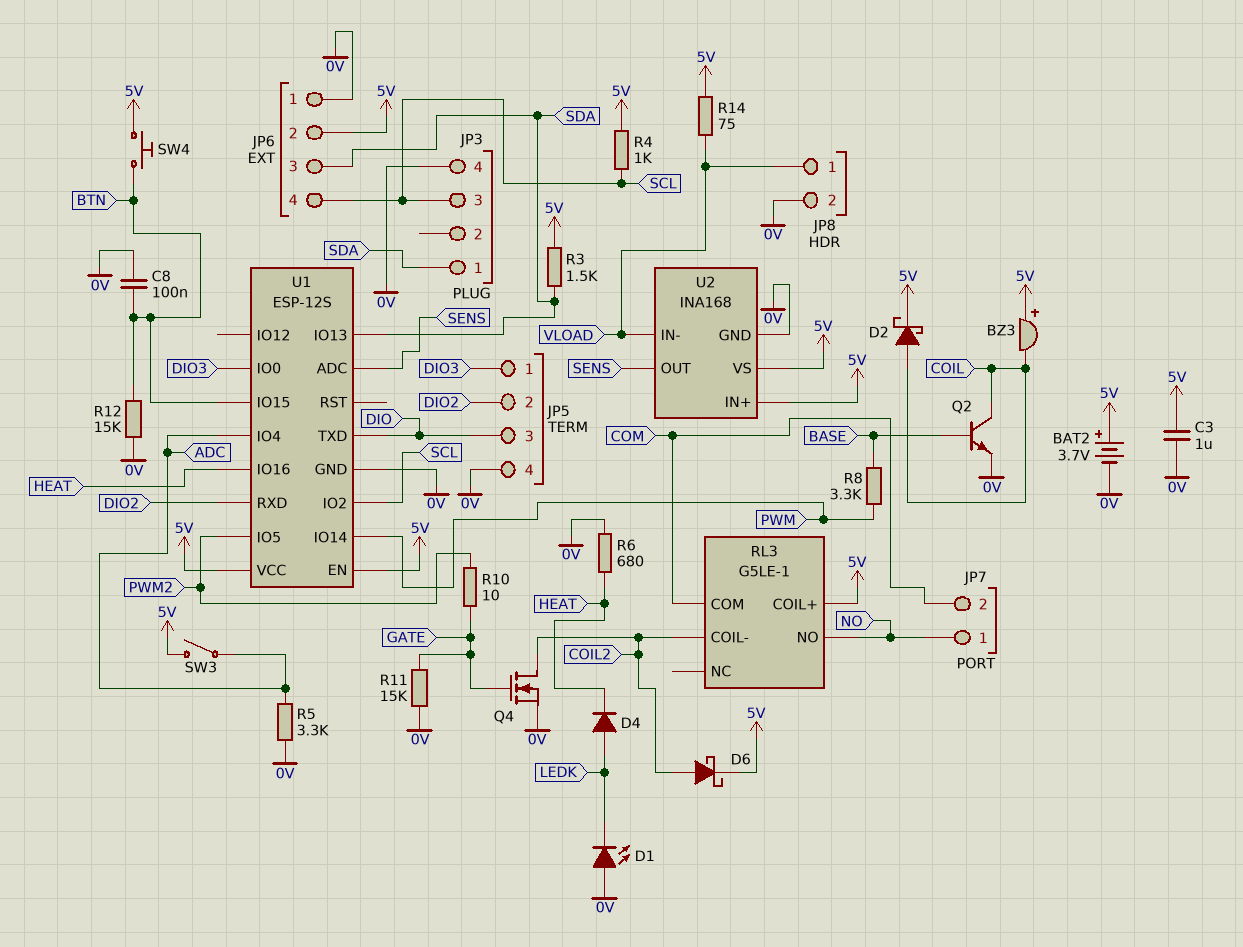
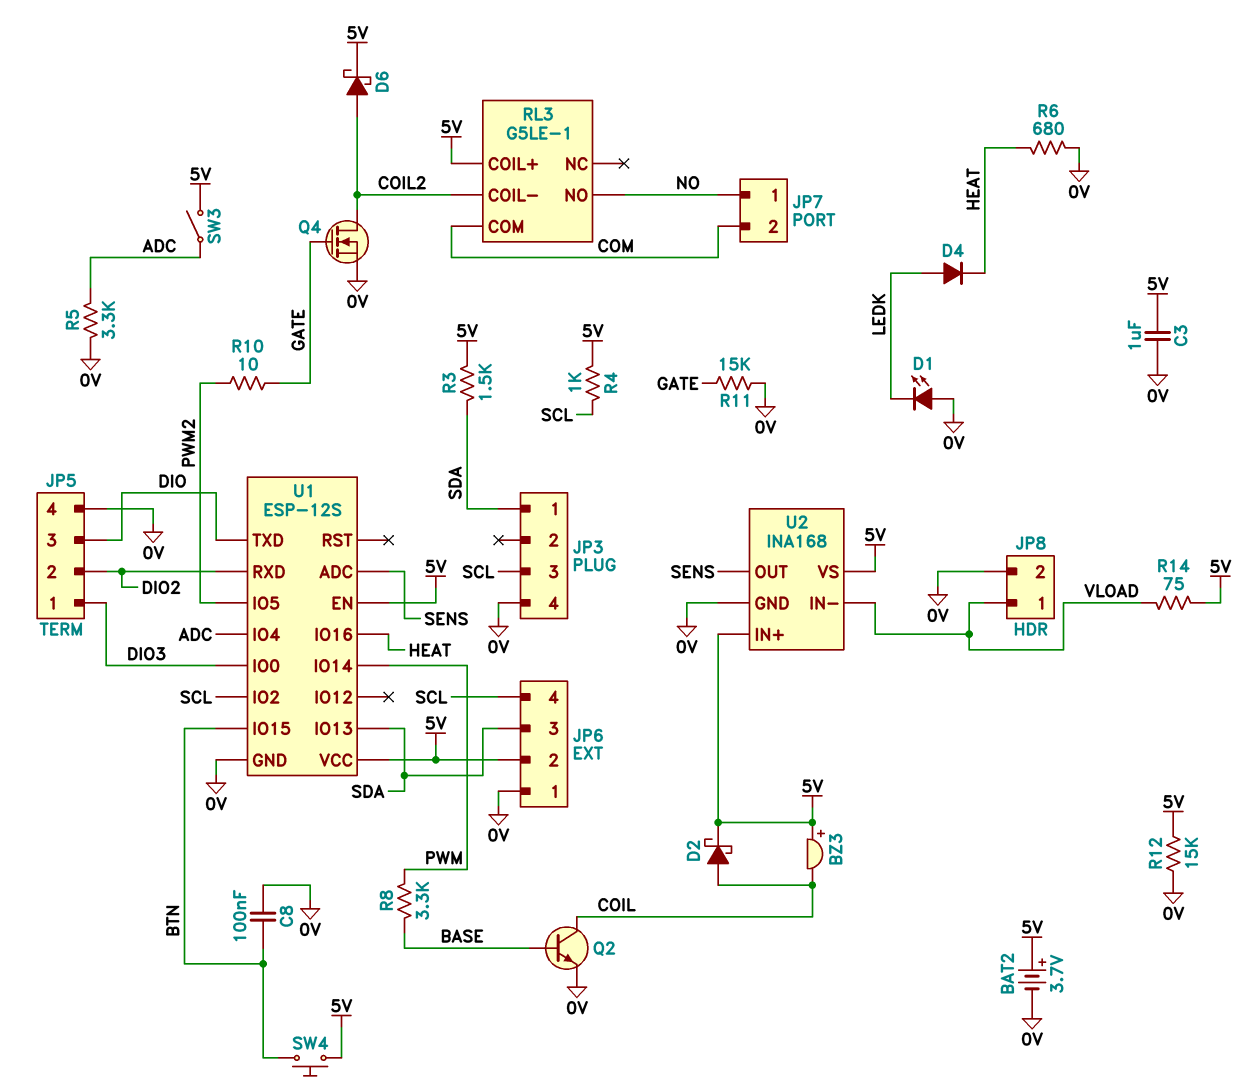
R12: 15k (0V, BTN) -> 15k (0V, 5V)

